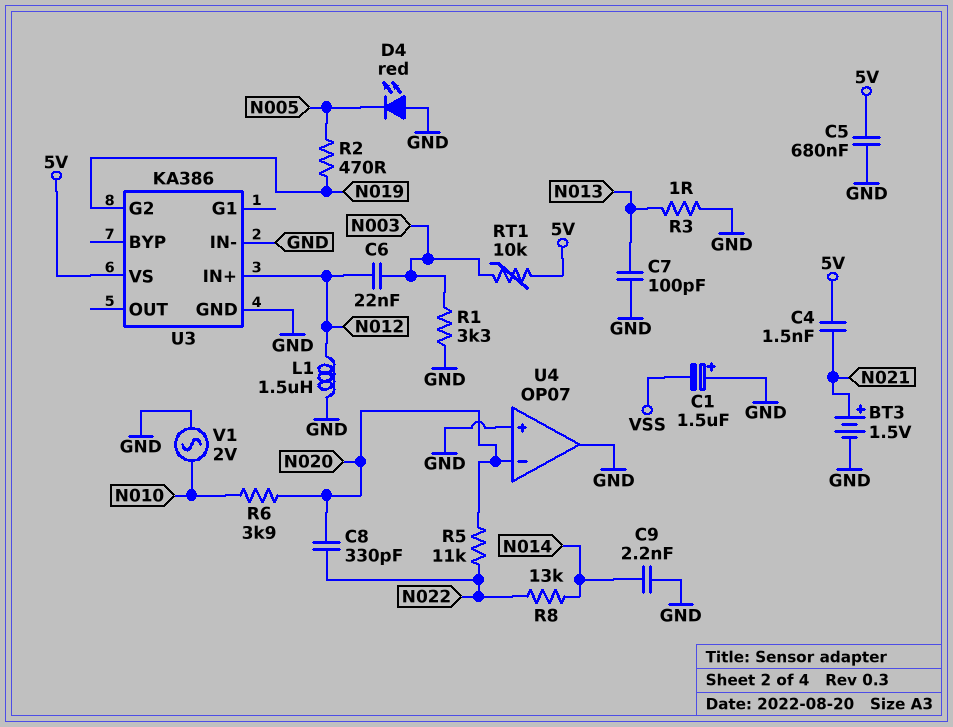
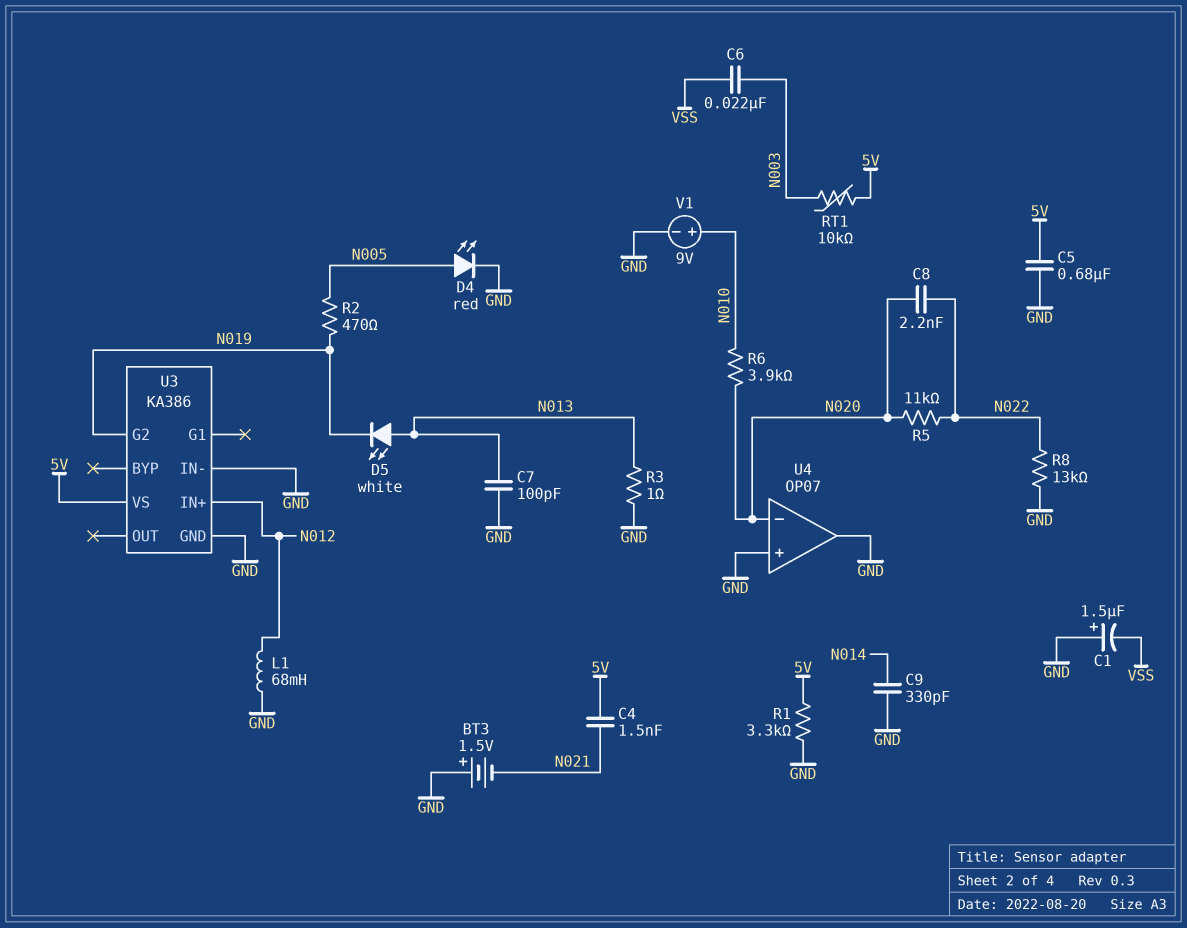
BT3: 1.5V (plus N021, minus GND) -> 1.5V (plus GND, minus N021)
C6: 22nF (N003, N012) -> 22nF (N003, VSS)
C8: 330pF (N020, N022) -> 2.2nF (N020, N022)
C9: 2.2nF (GND, N014) -> 330pF (GND, N014)
D4: LED red (A GND, K N005) -> LED red (A N005, K GND)
D5: none -> LED white (A N013, K N019)
L1: 1.5uH (GND, N012) -> 68mH (GND, N012)
R1: 3.3k (GND, N003) -> 3.3k (5V, GND)
R8: 13k (N014, N022) -> 13k (GND, N022)
V1: AC 2V (GND, N010) -> 9V (plus N010, minus GND)

